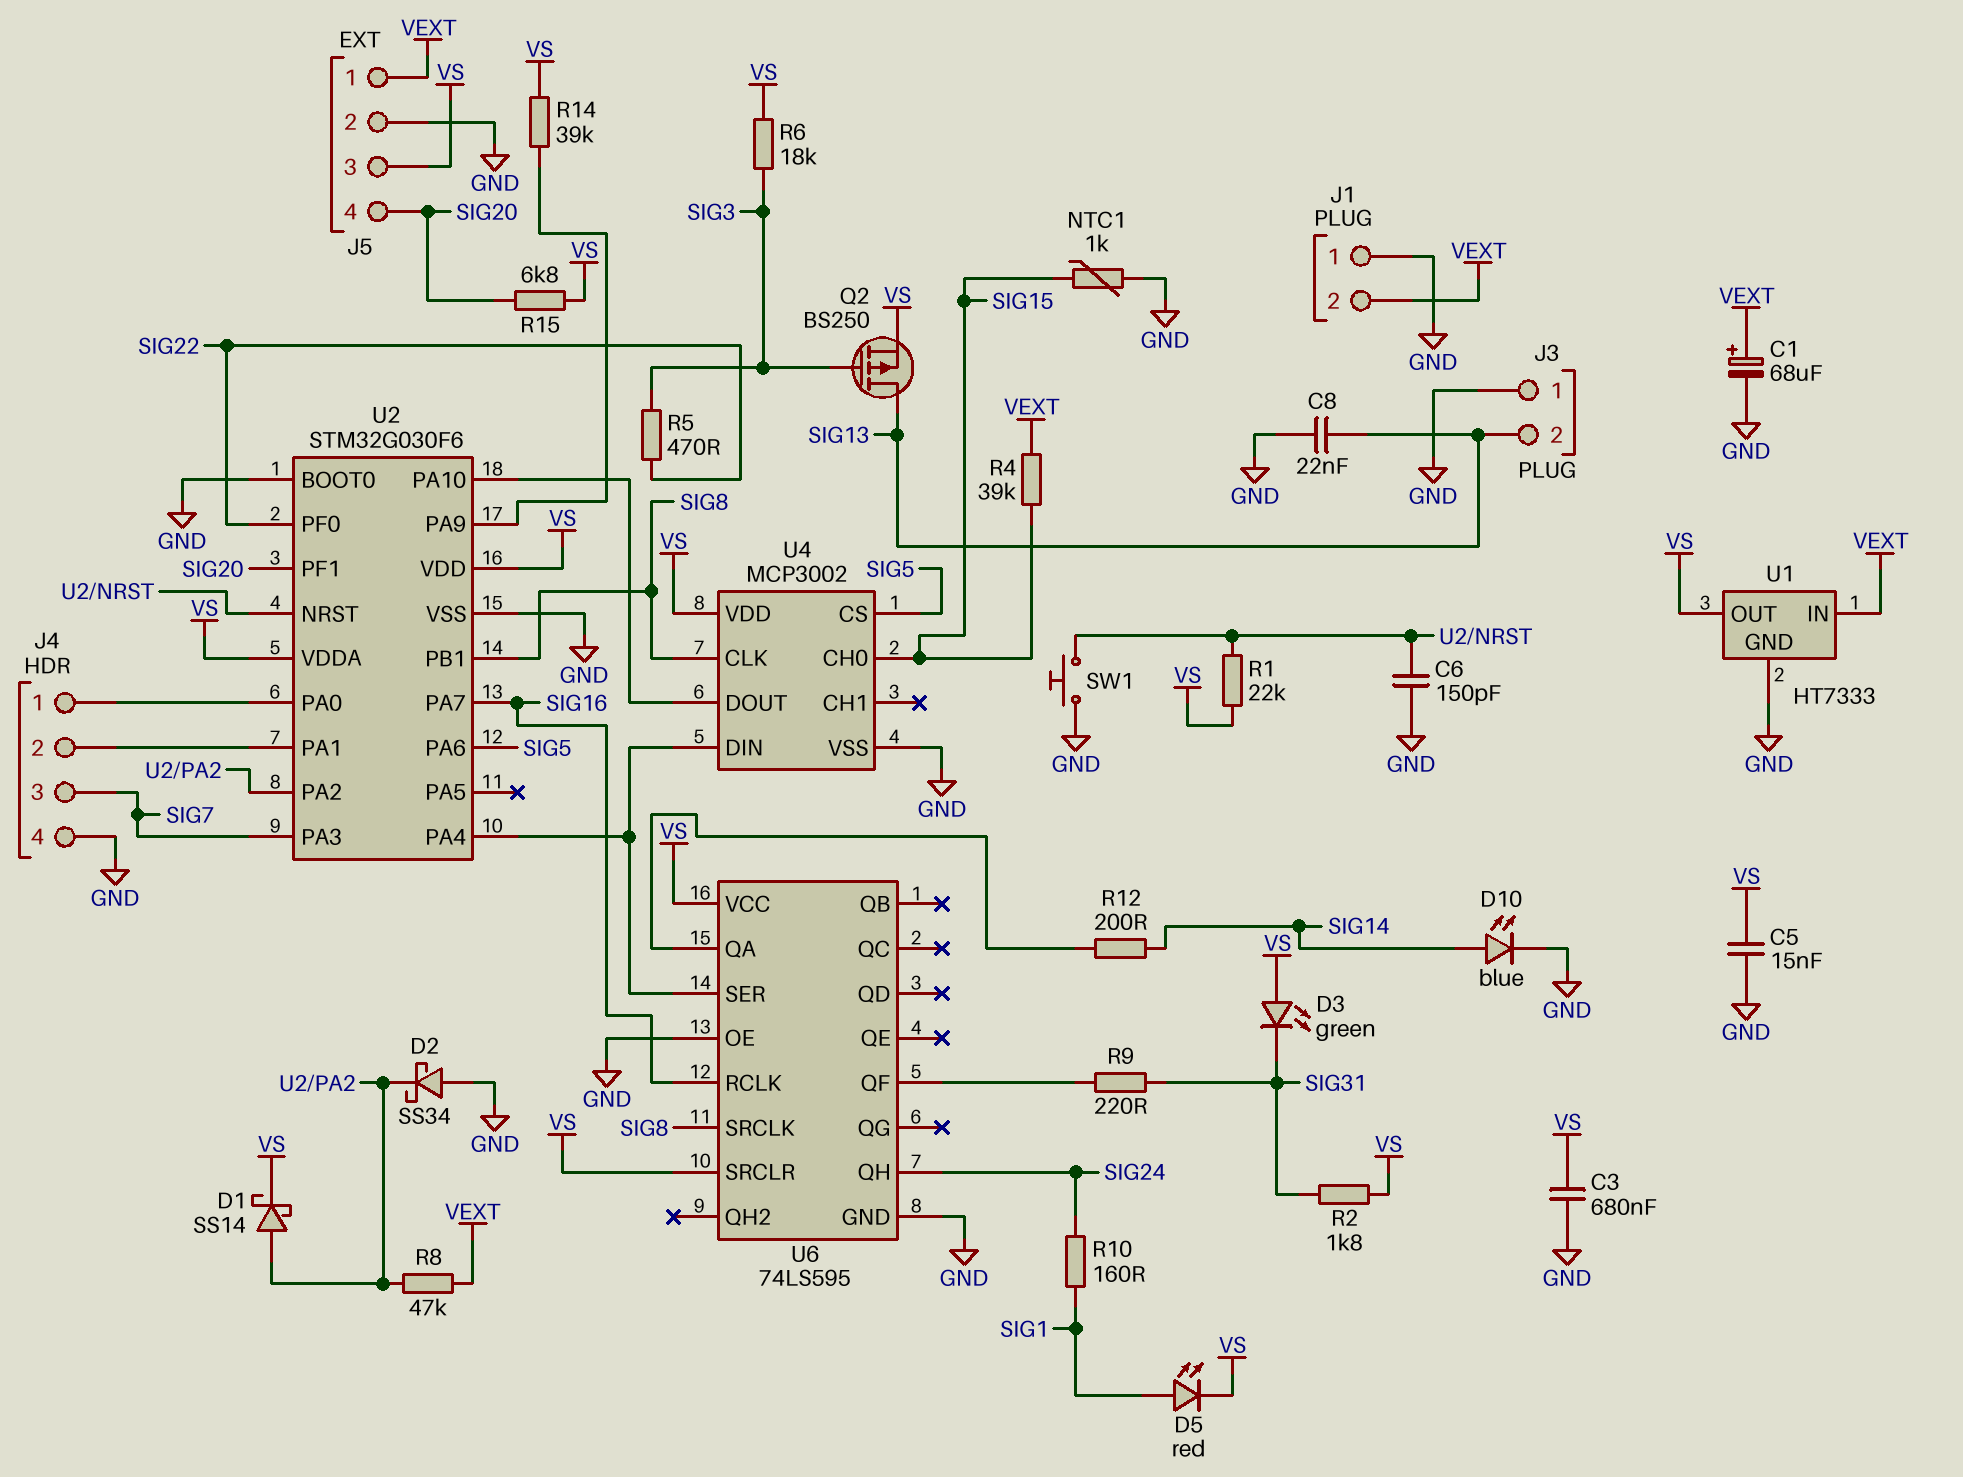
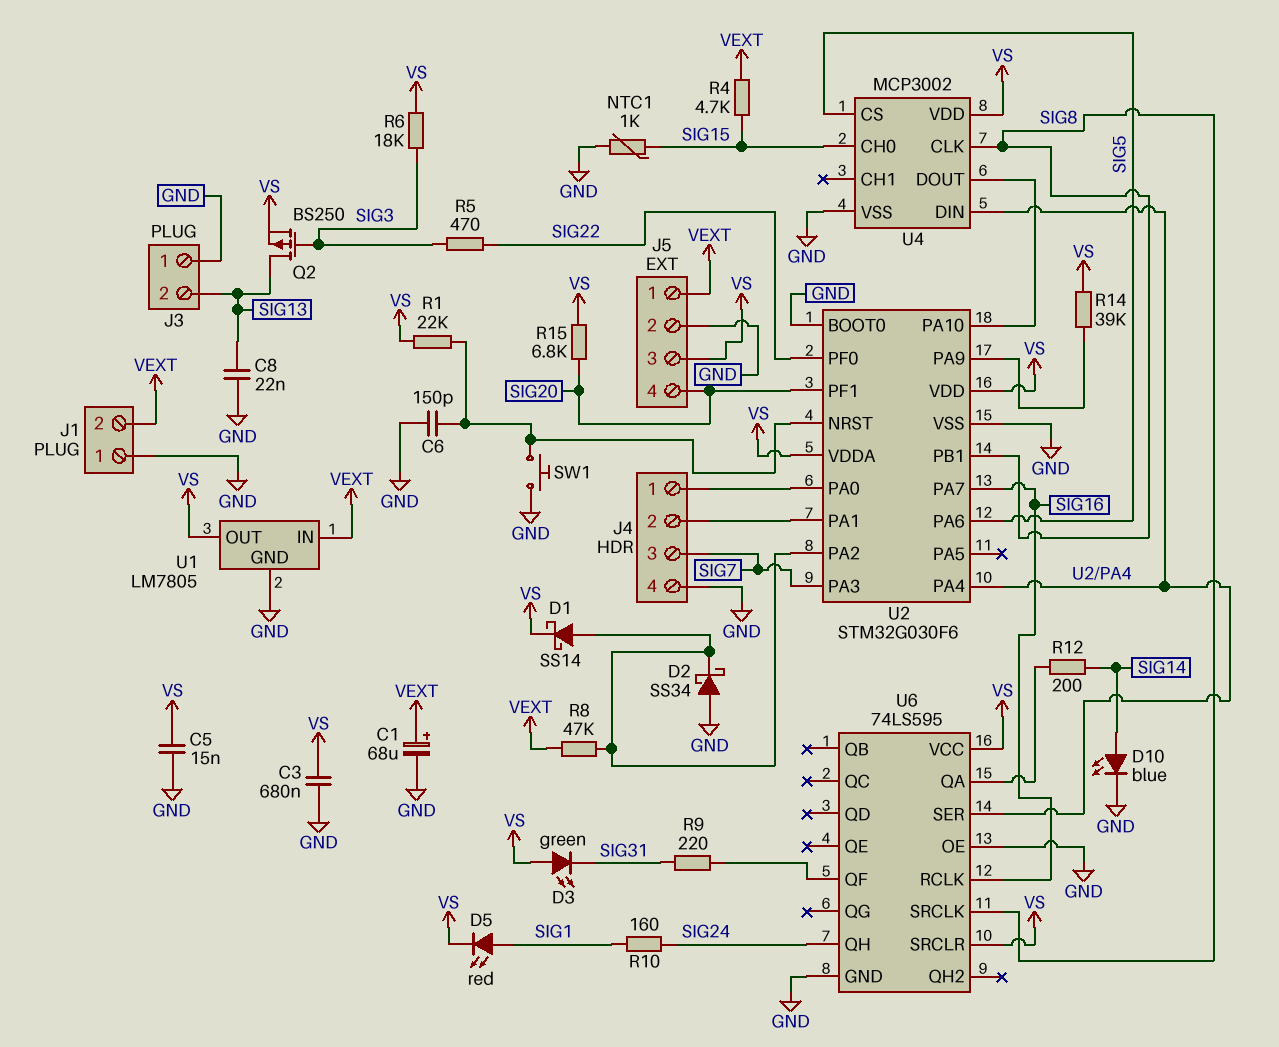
R2: 1.8k (SIG31, VS) -> none
R4: 39k (SIG15, VEXT) -> 4.7k (SIG15, VEXT)
U1: HT7333 -> LM7805

